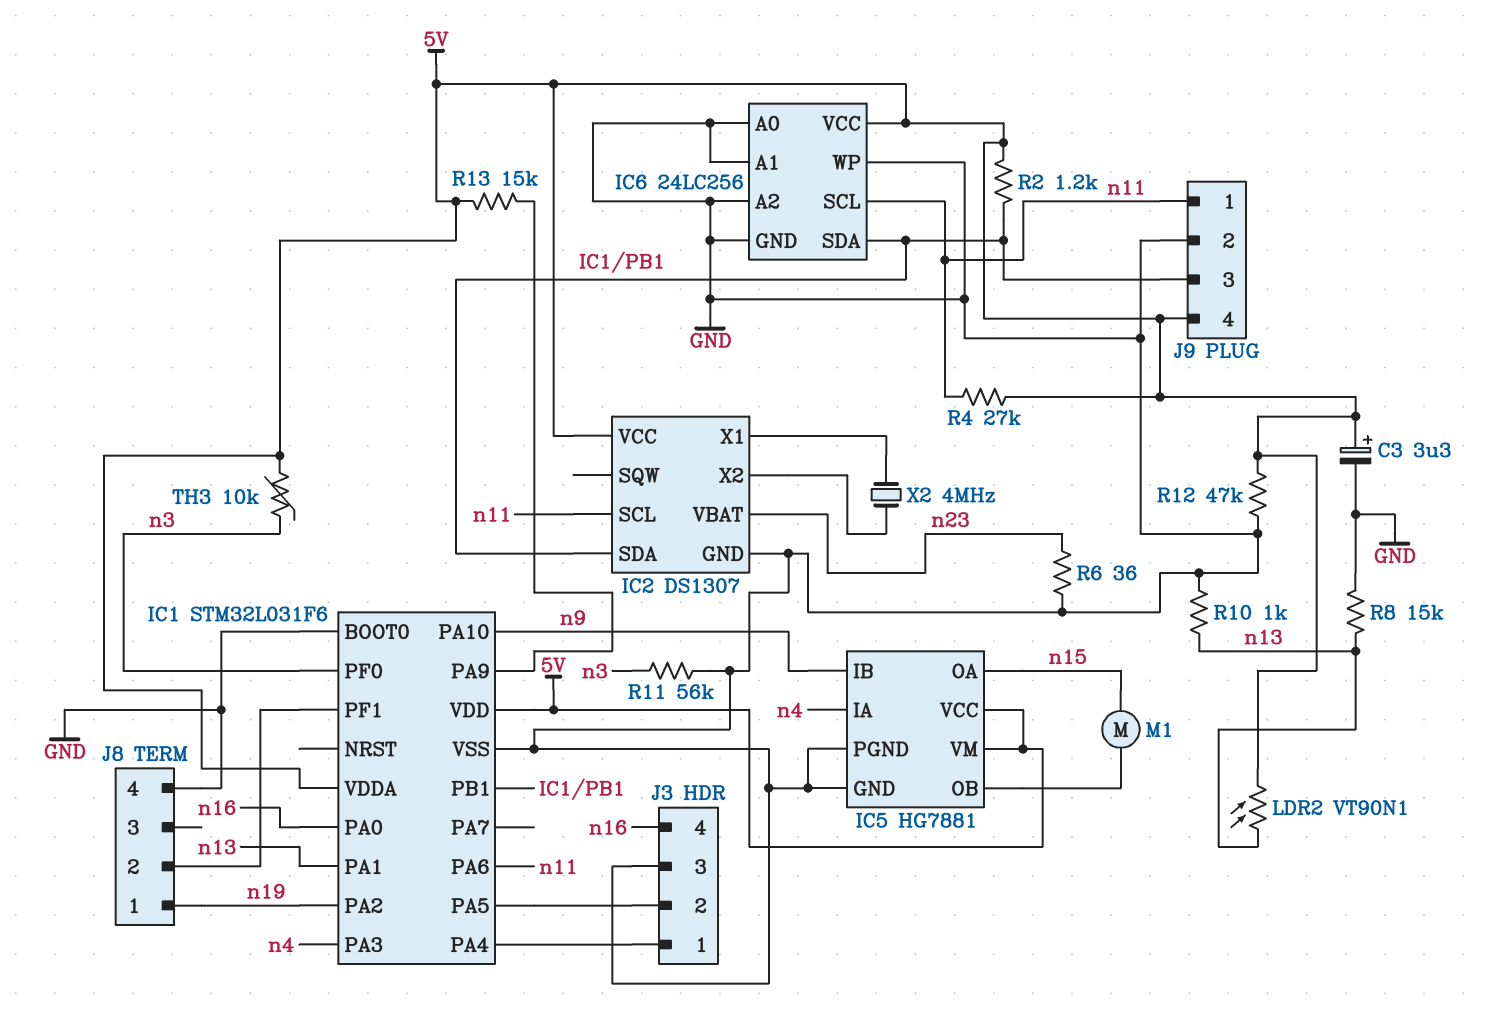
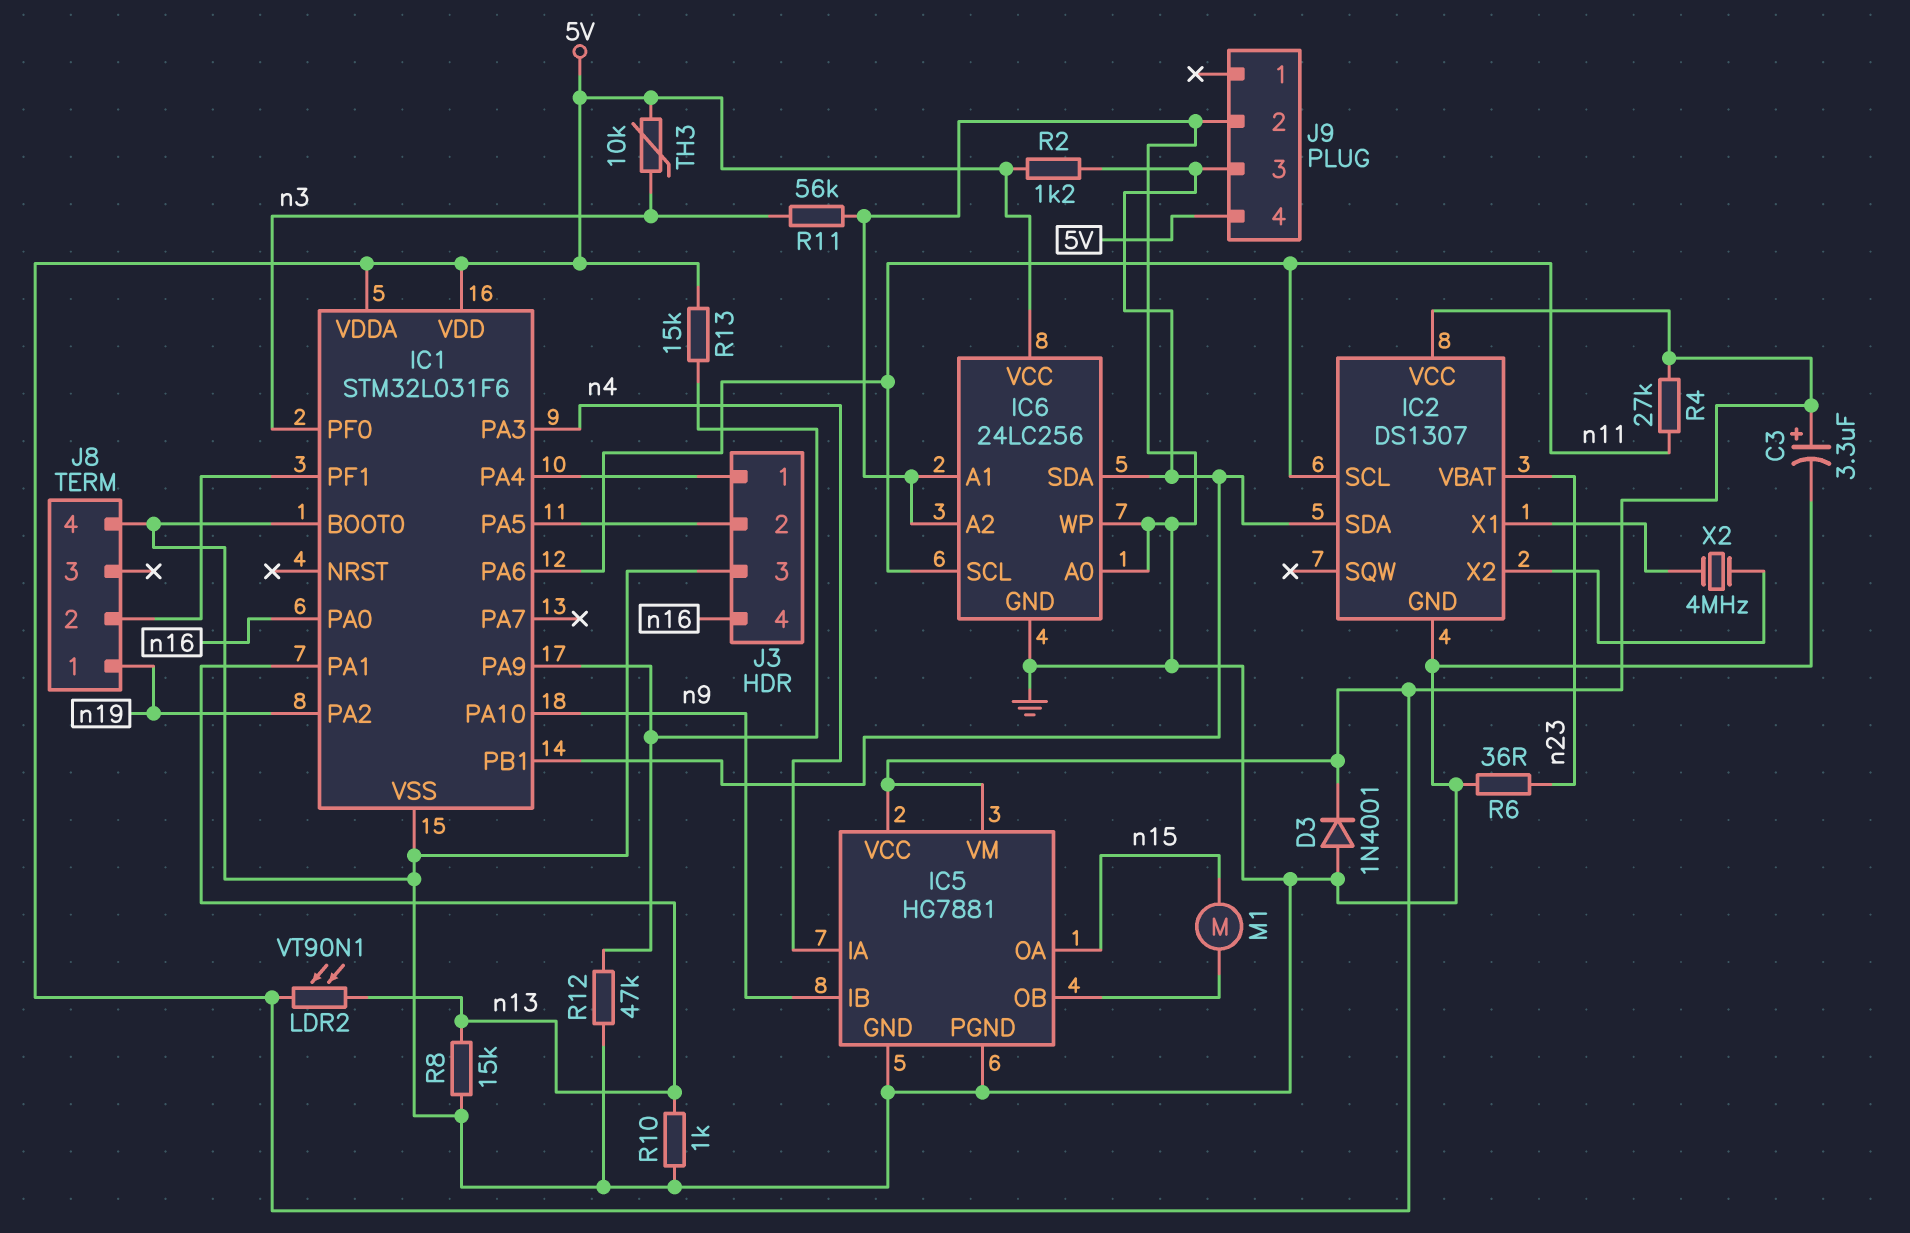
D3: none -> diode 1N4001 (A GND, K 5V)
J9 pin 1: n11 -> none
R12: 47k (5V, GND) -> 47k (GND, IC1/PA9)

